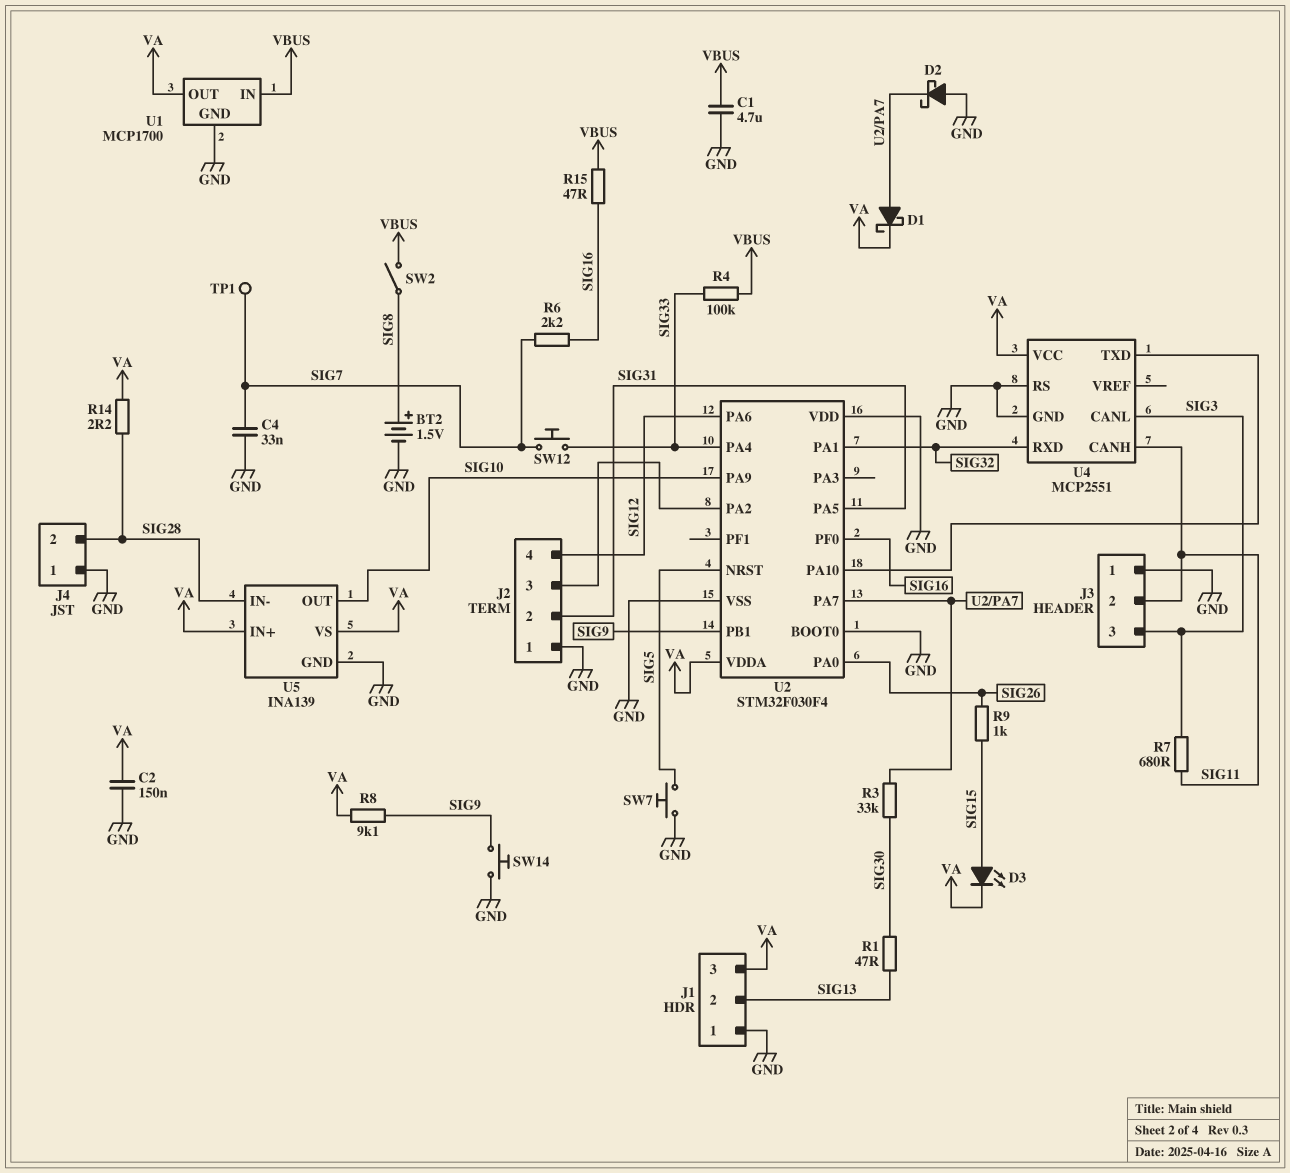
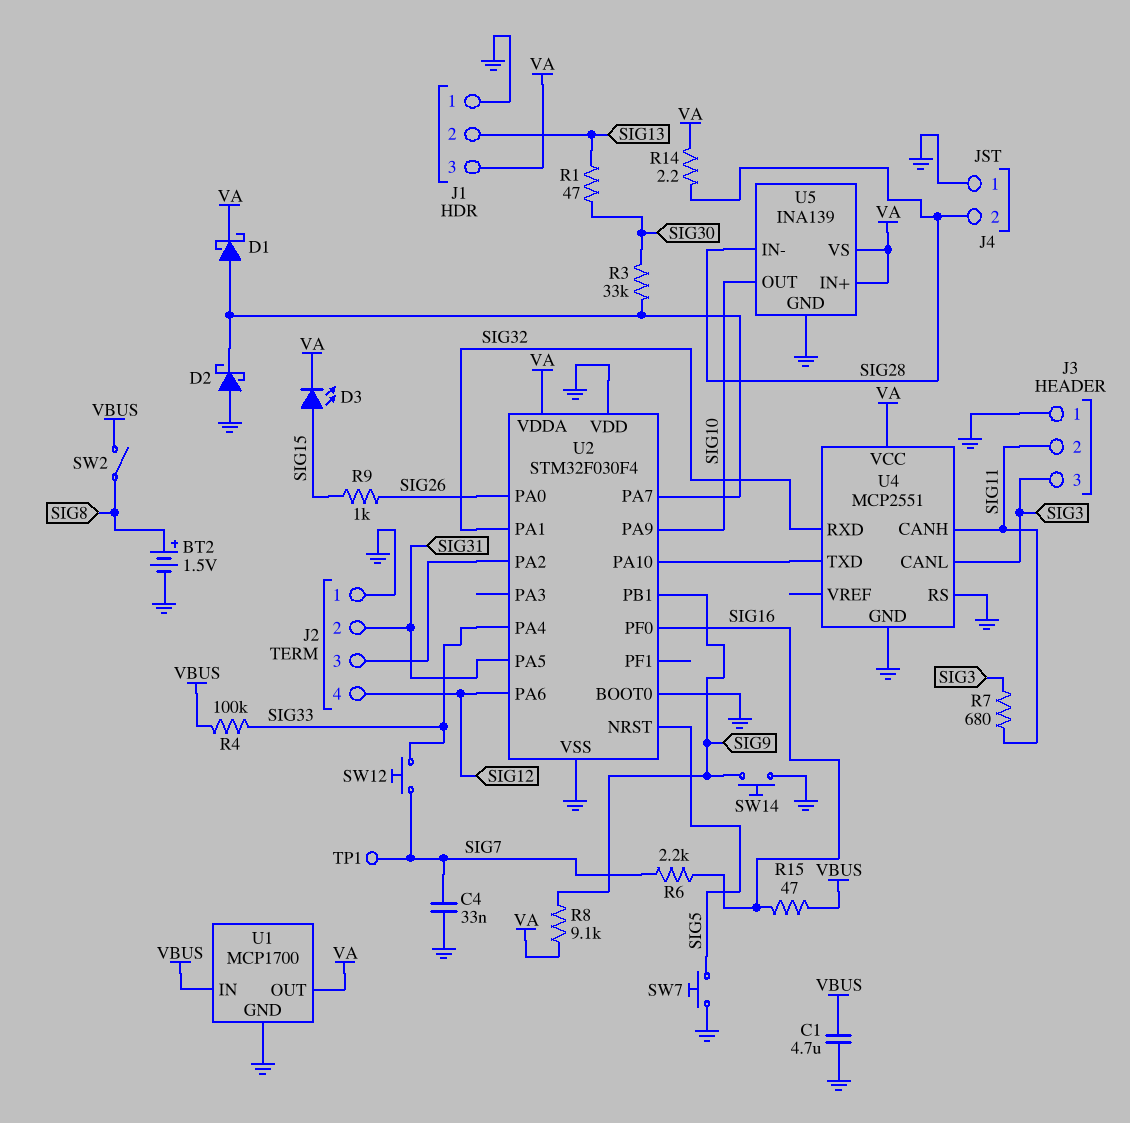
C2: 150nF (GND, VA) -> none

